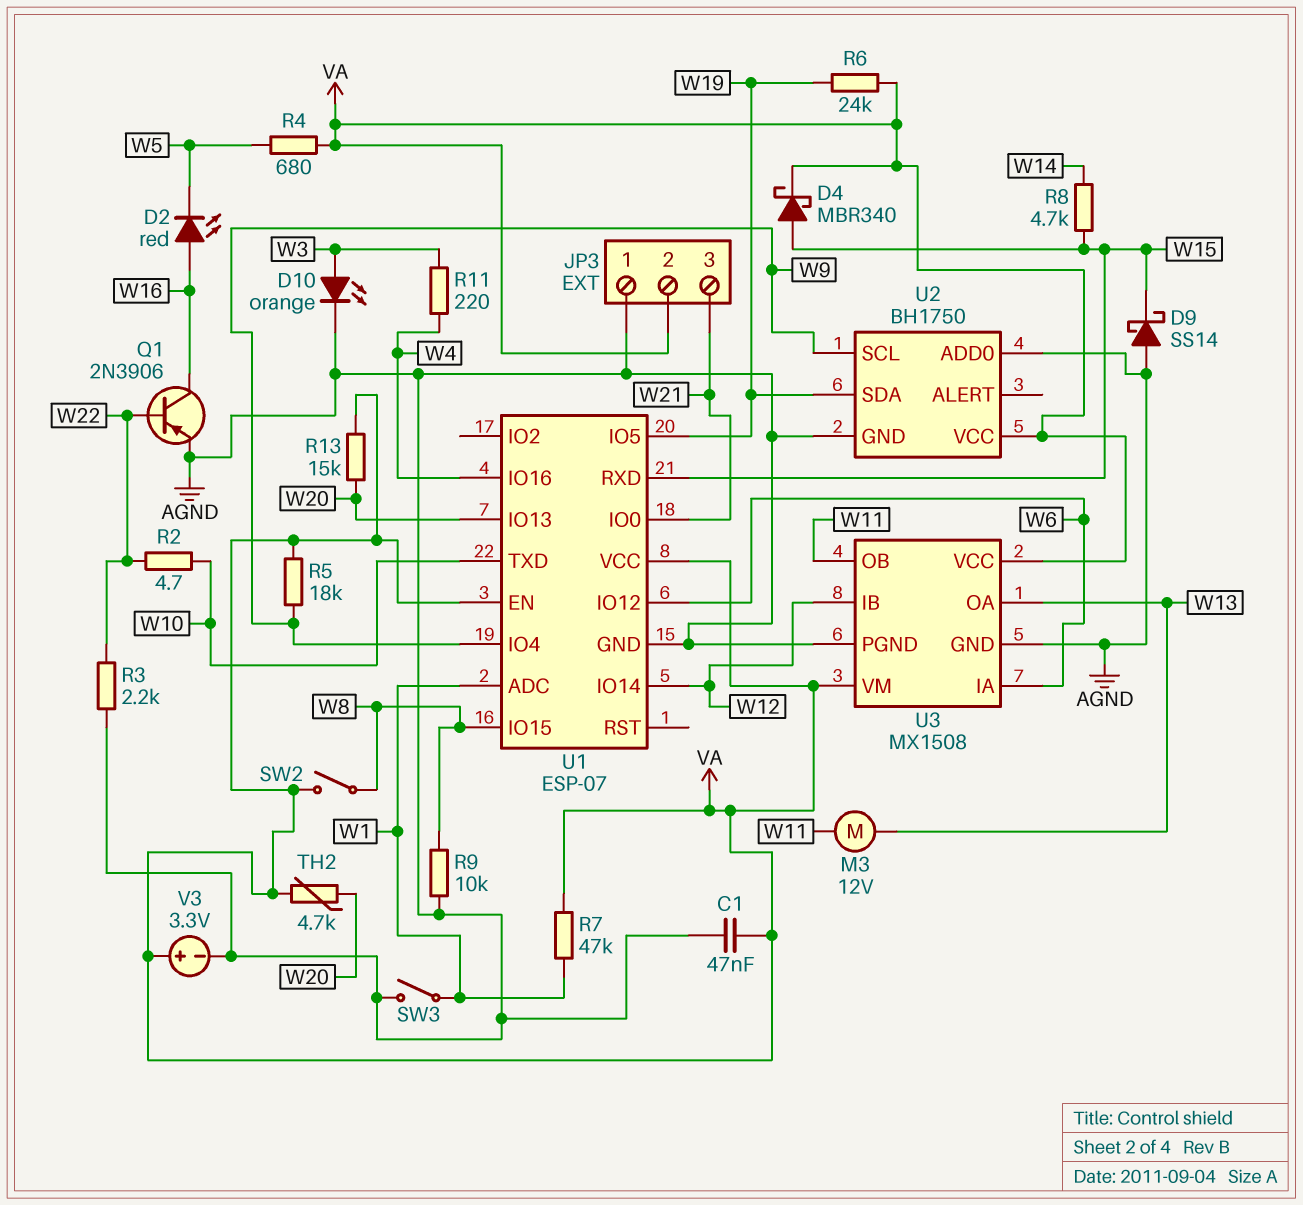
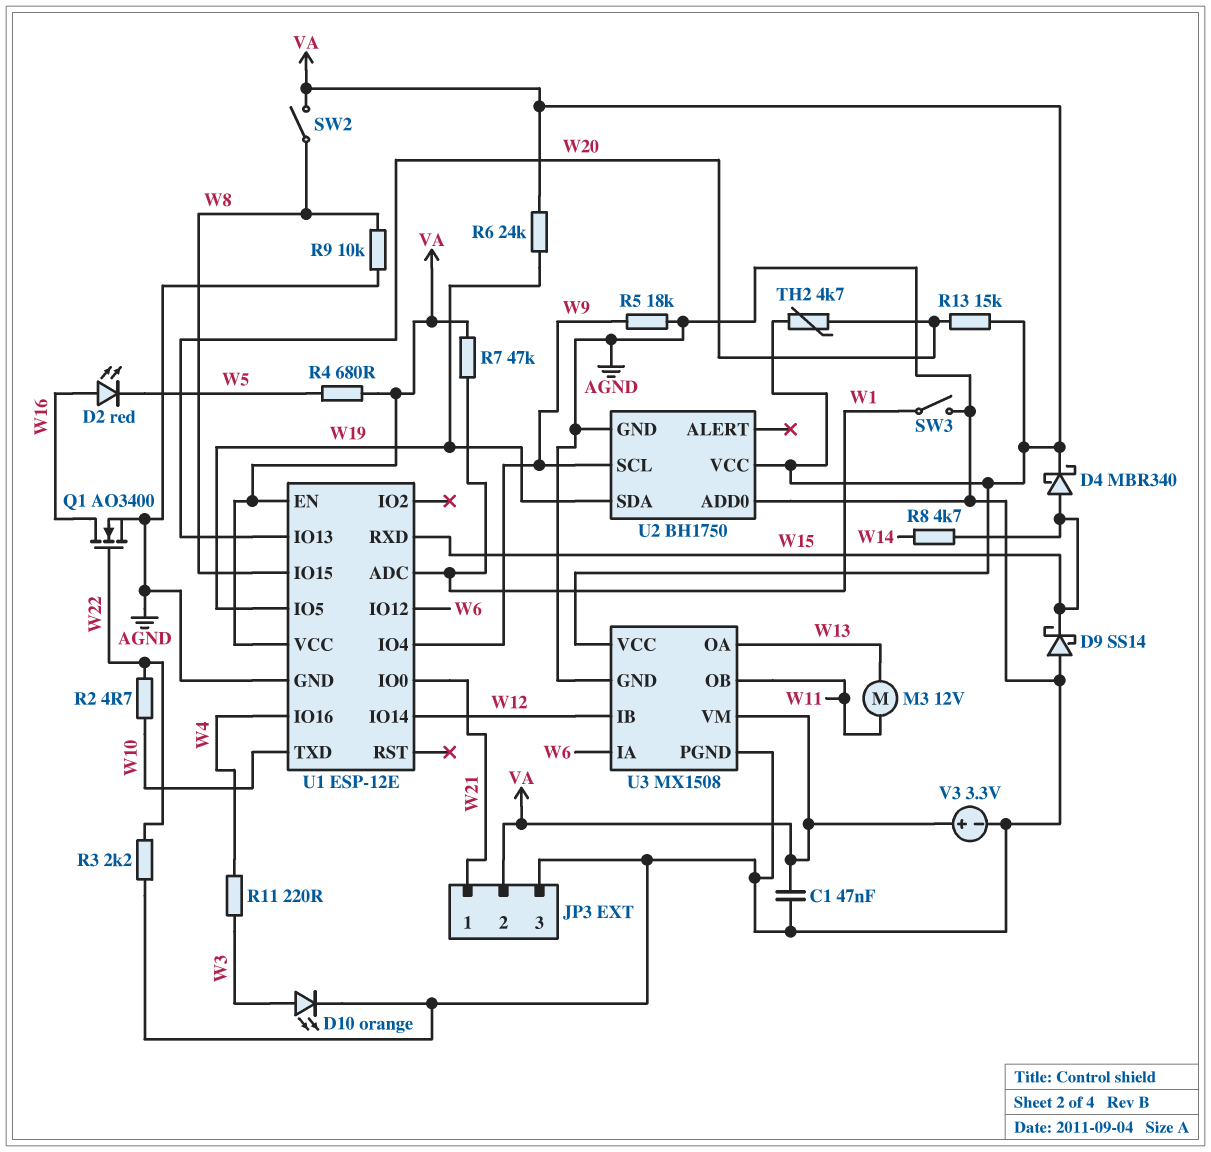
JP3 pin 1: AGND -> W21
JP3 pin 3: W21 -> AGND
Q1: PNP 2N3906 (B W22, C W16, E AGND) -> NMOS AO3400 (G W22, D W16, S AGND)
R5: 18k (VA, W9) -> 18k (AGND, W9)
U1: ESP-07 -> ESP-12E

